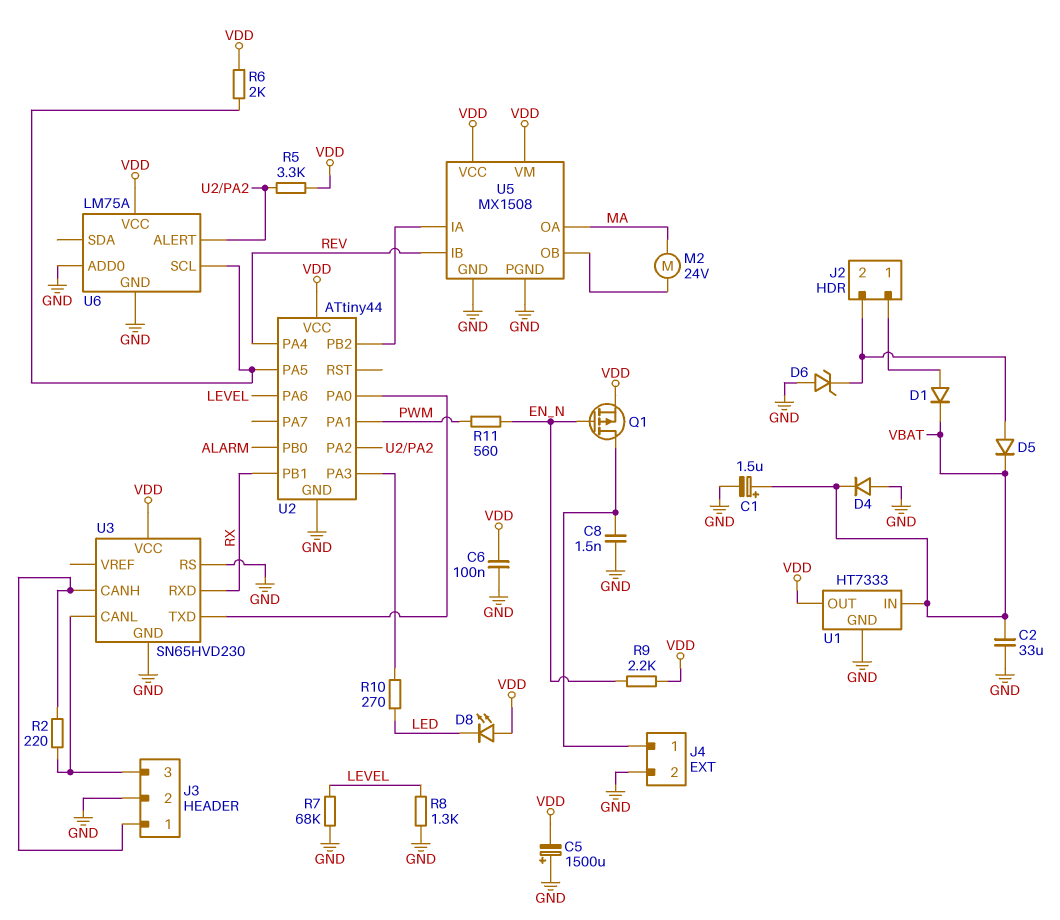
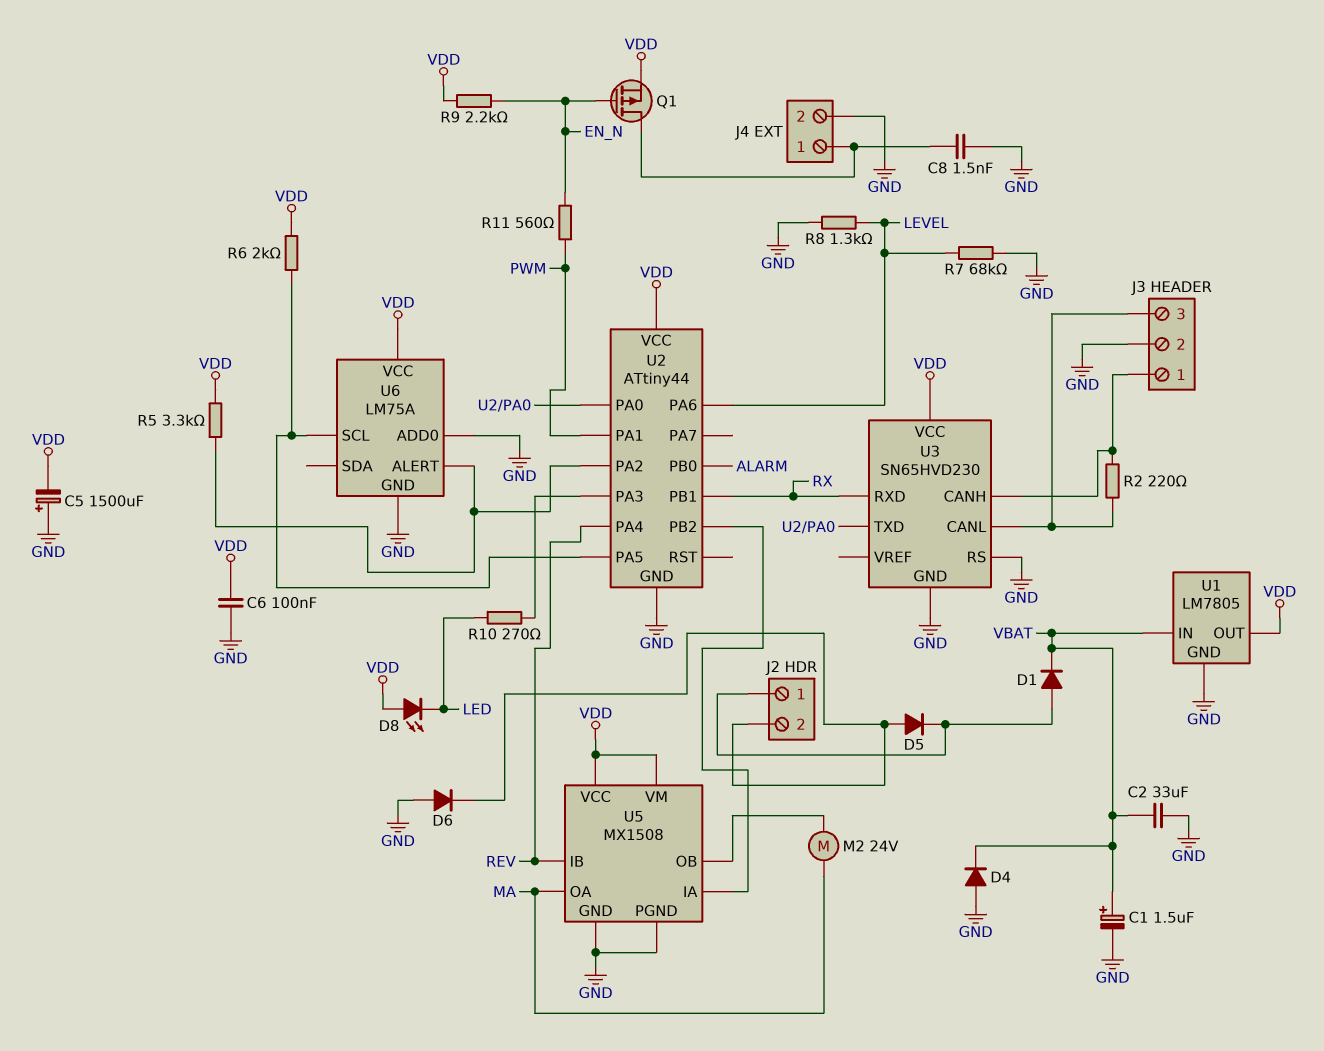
D5: diode (A J2/2, K VBAT) -> diode (A J2/2, K J2/1)
D6: zener (A GND, K J2/2) -> diode (A GND, K J2/2)
U1: HT7333 -> LM7805

